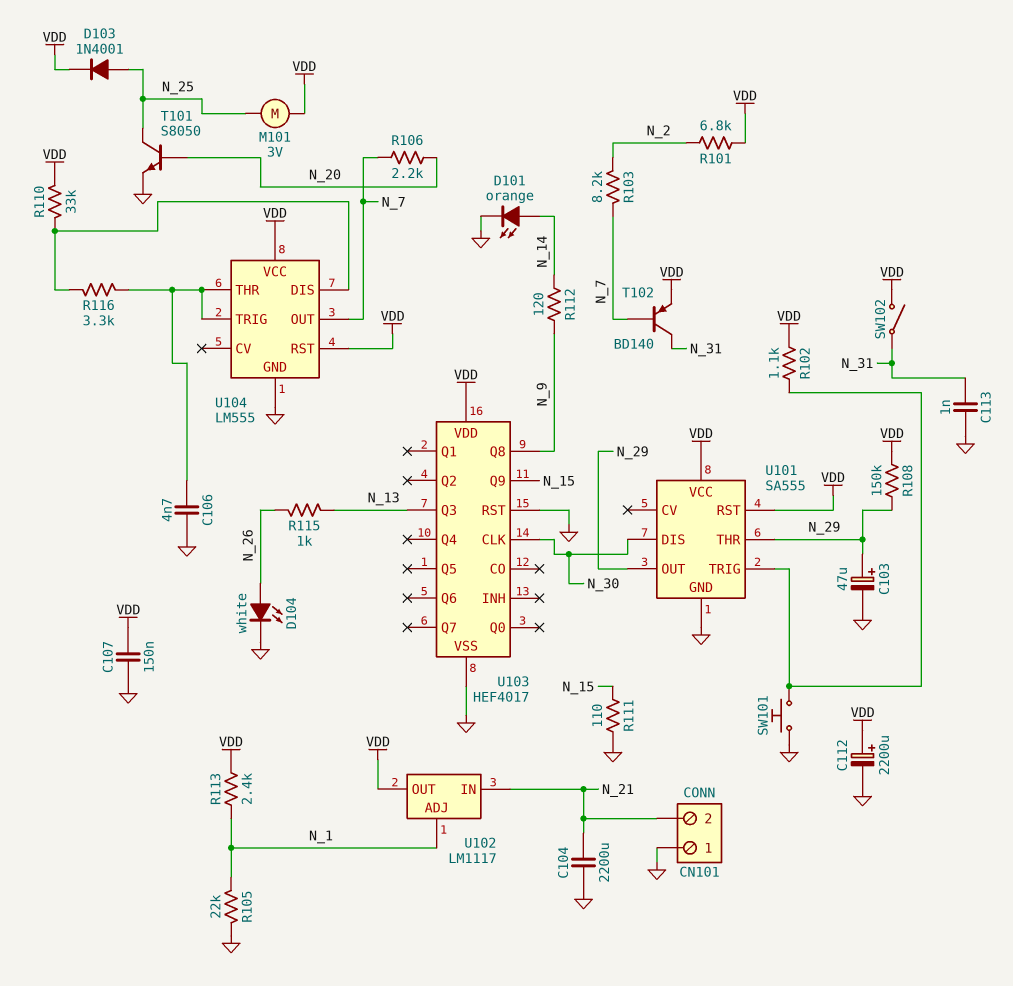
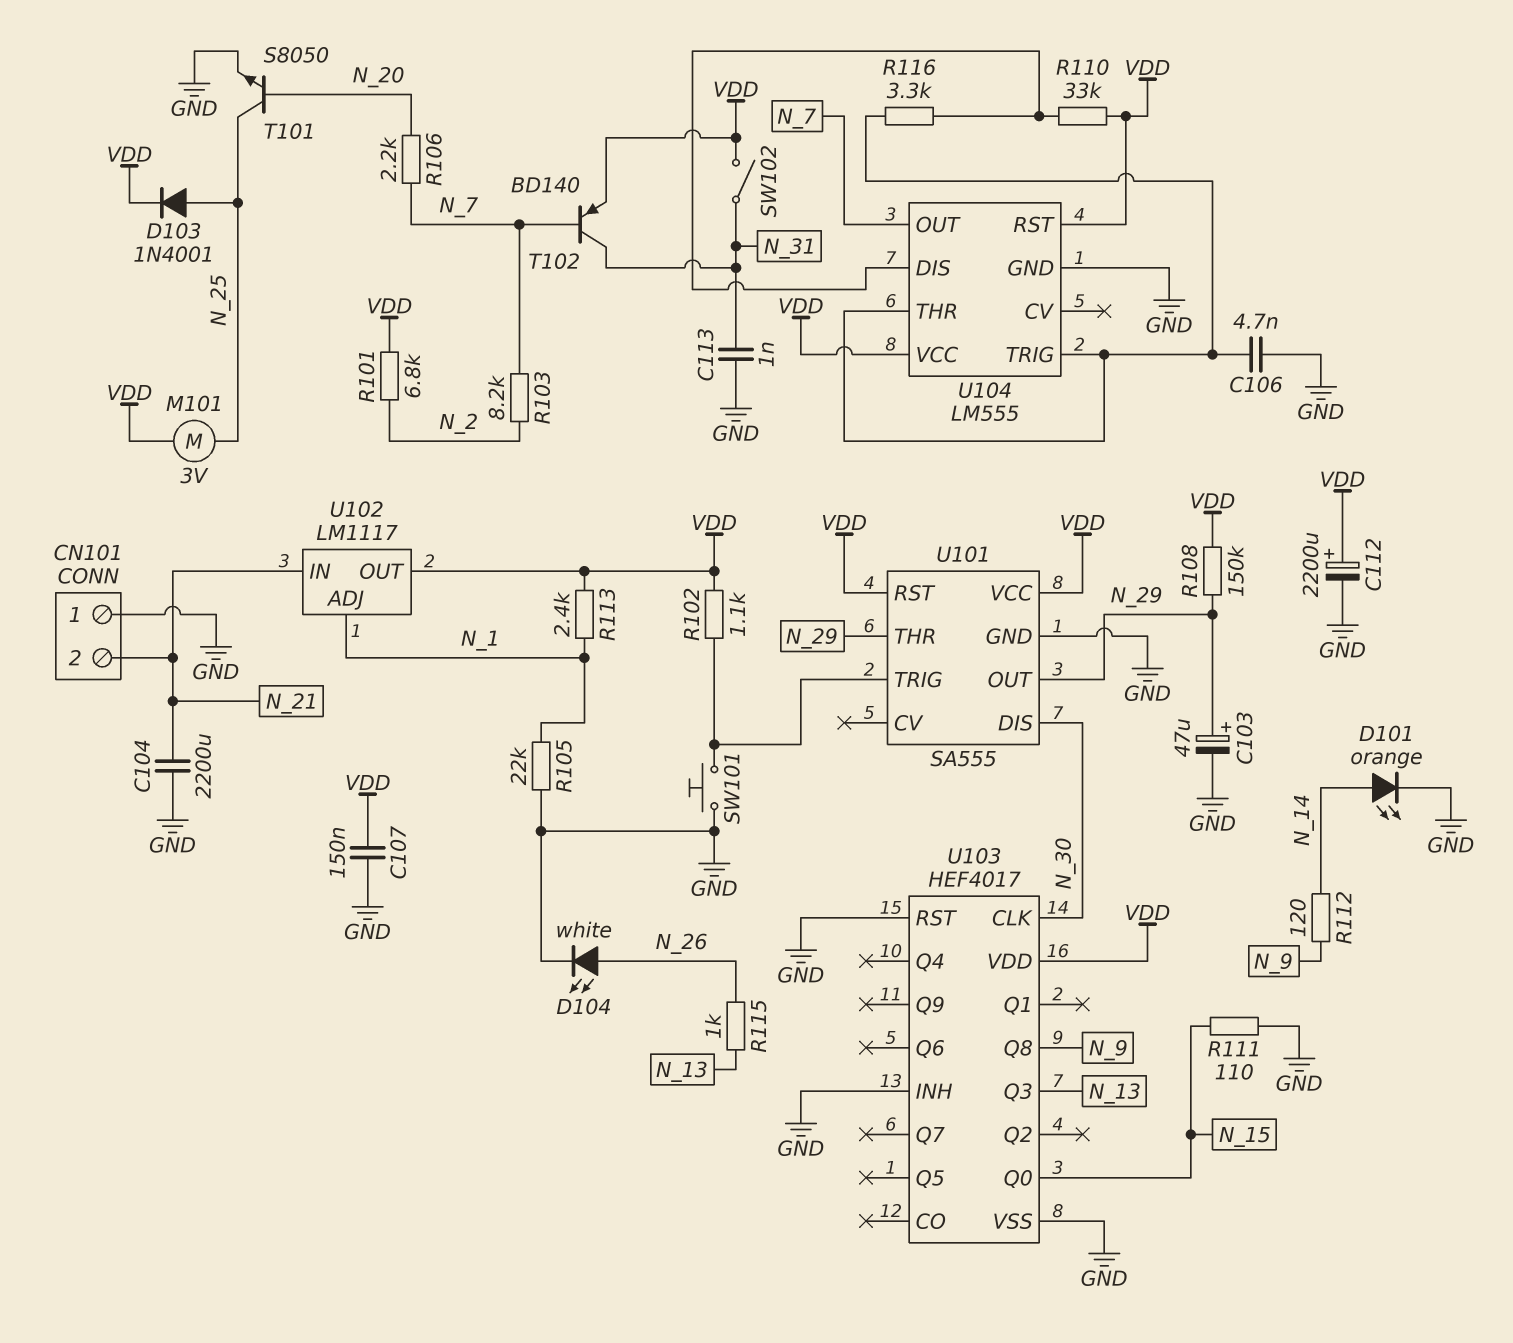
U103 pin INH: none -> GND
U103 pin Q0: none -> N_15
U103 pin Q9: N_15 -> none

